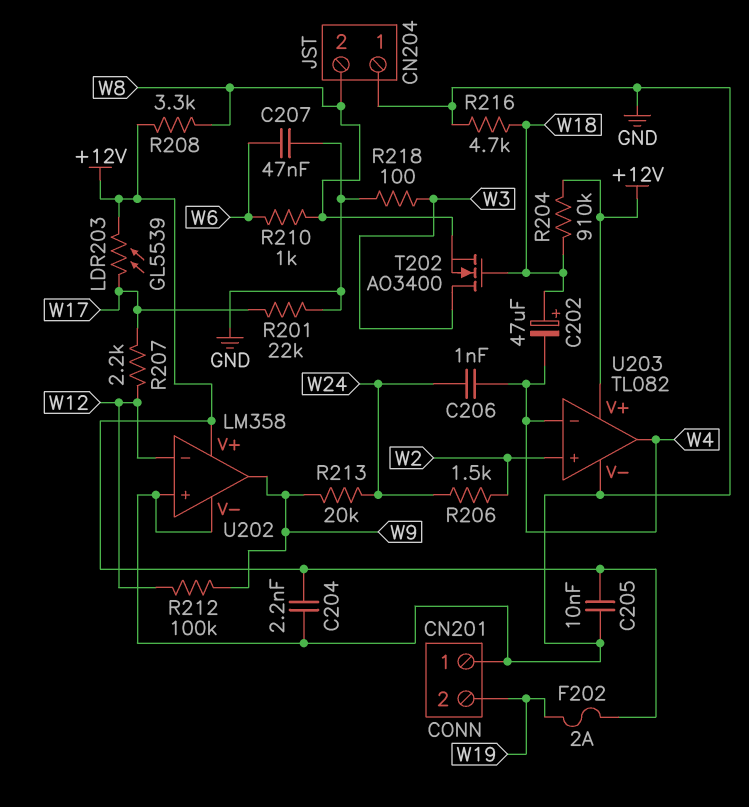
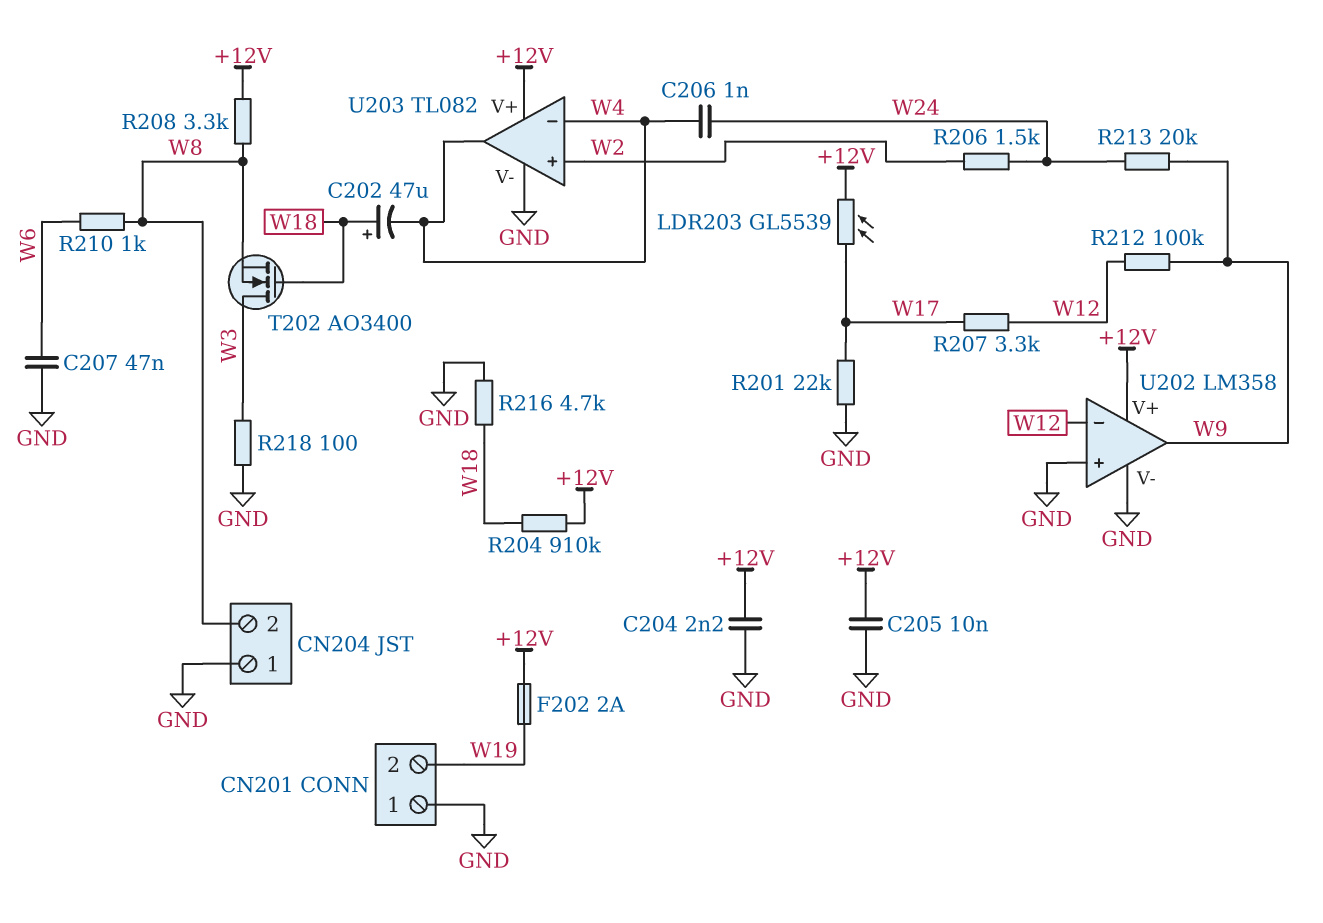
R207: 2.2k (W12, W17) -> 3.3k (W12, W17)

